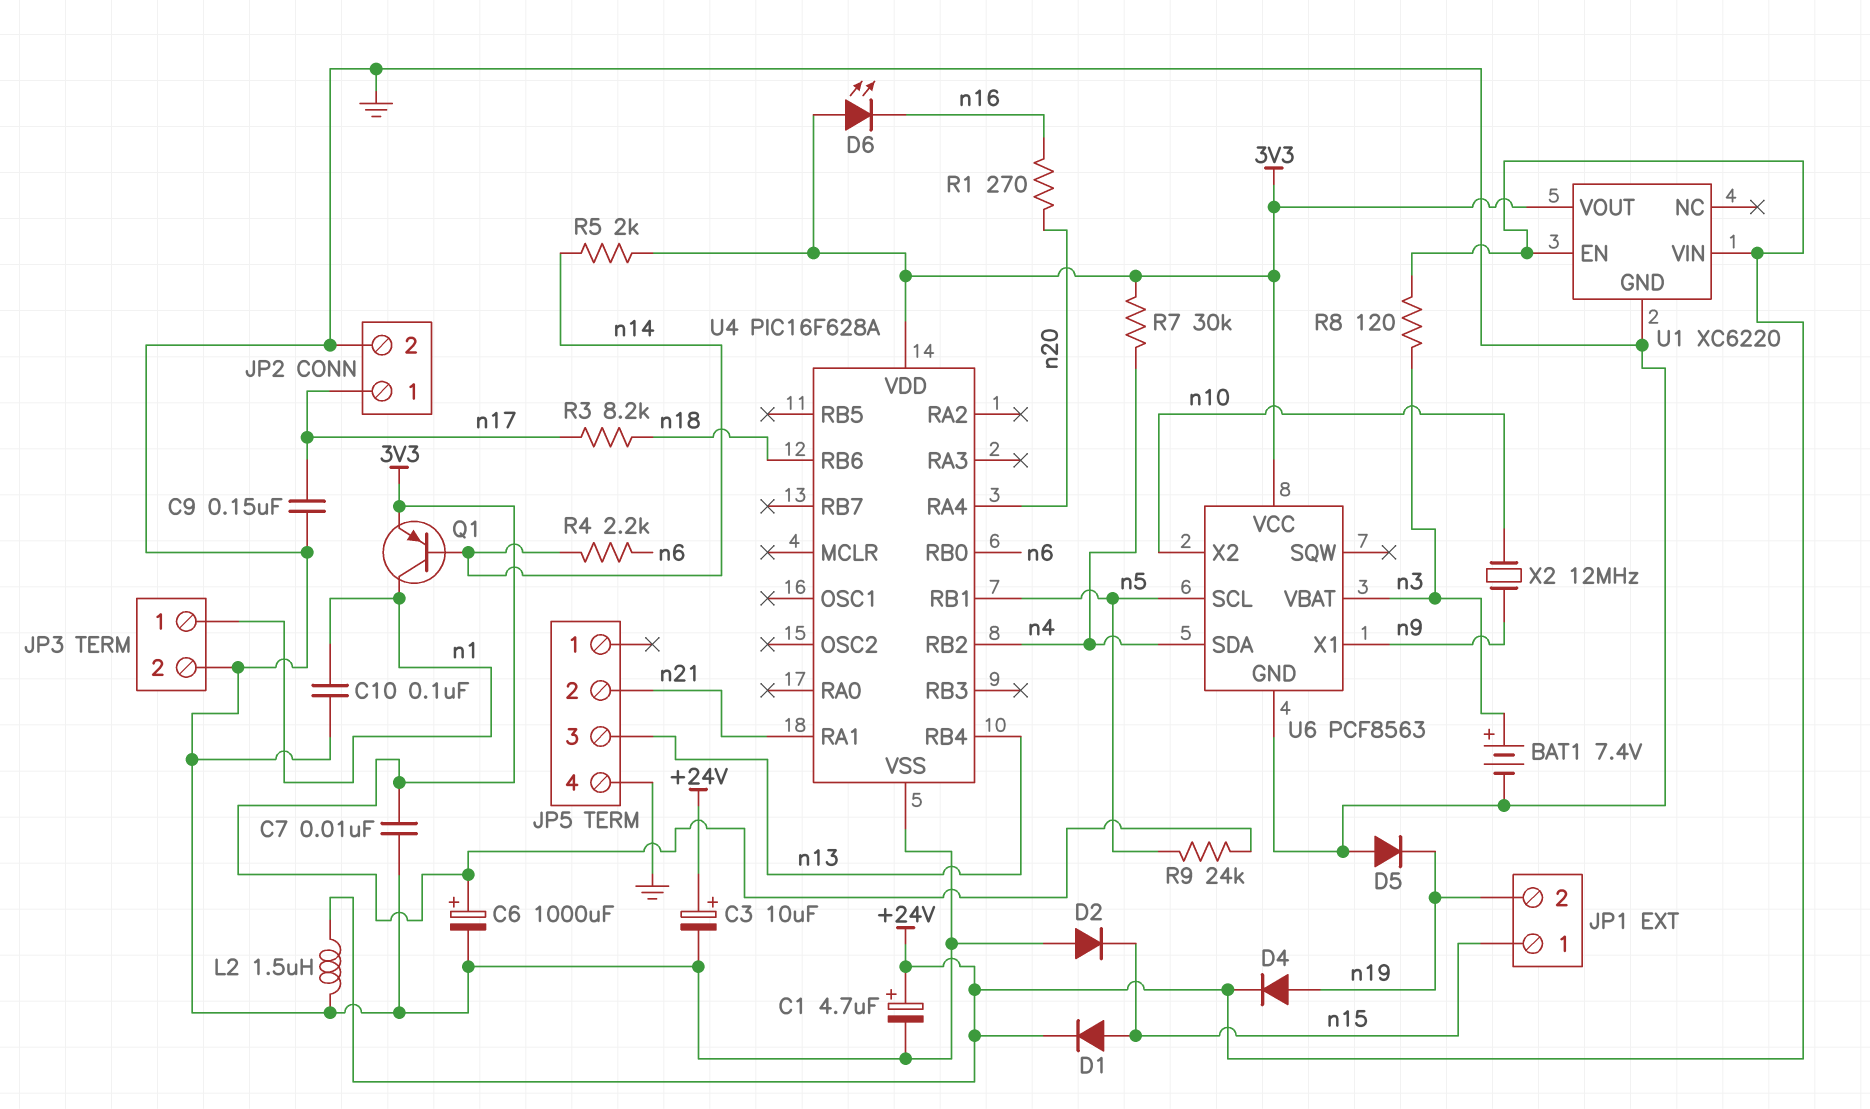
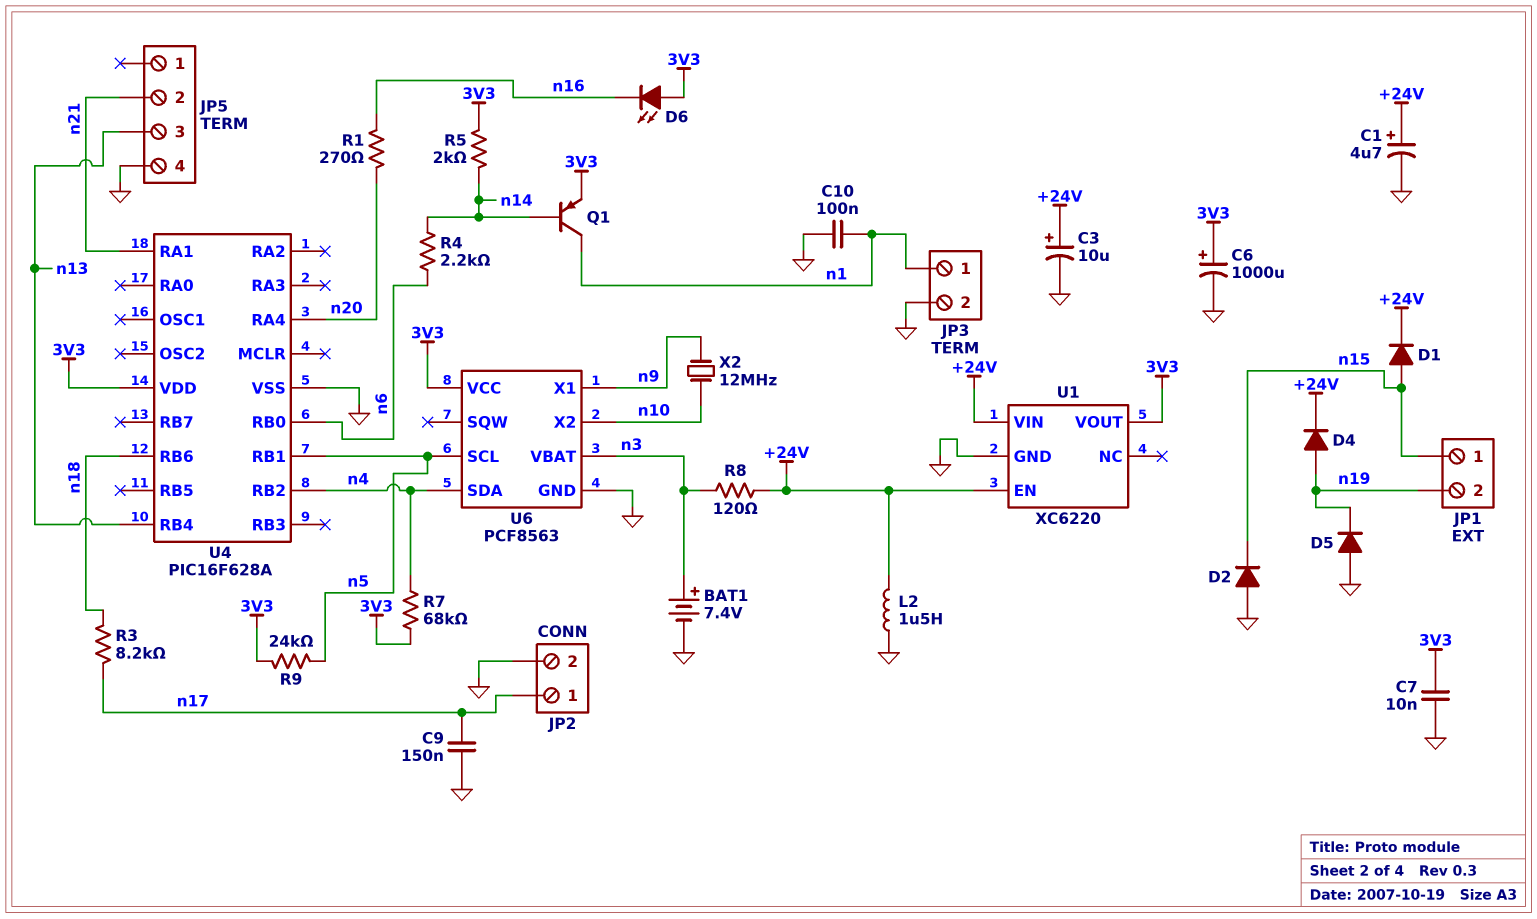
R7: 30k (3V3, n4) -> 68k (3V3, n4)

